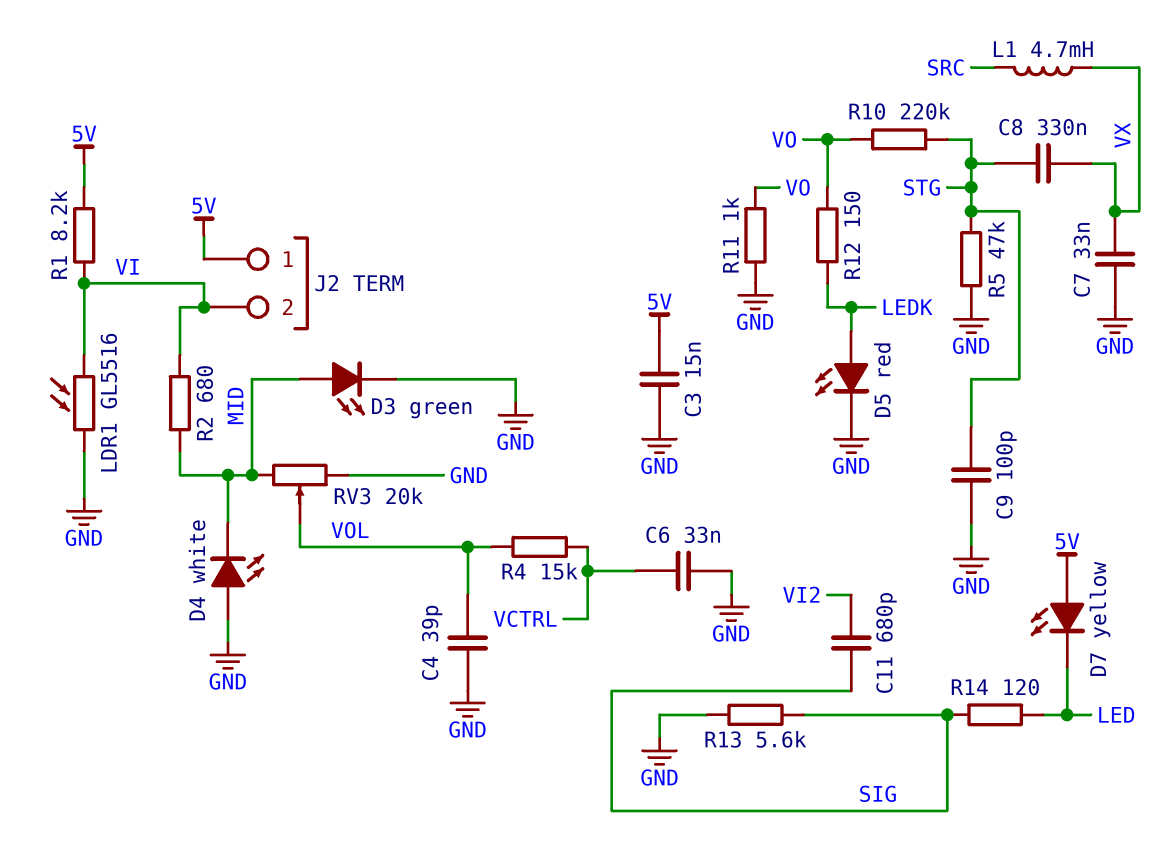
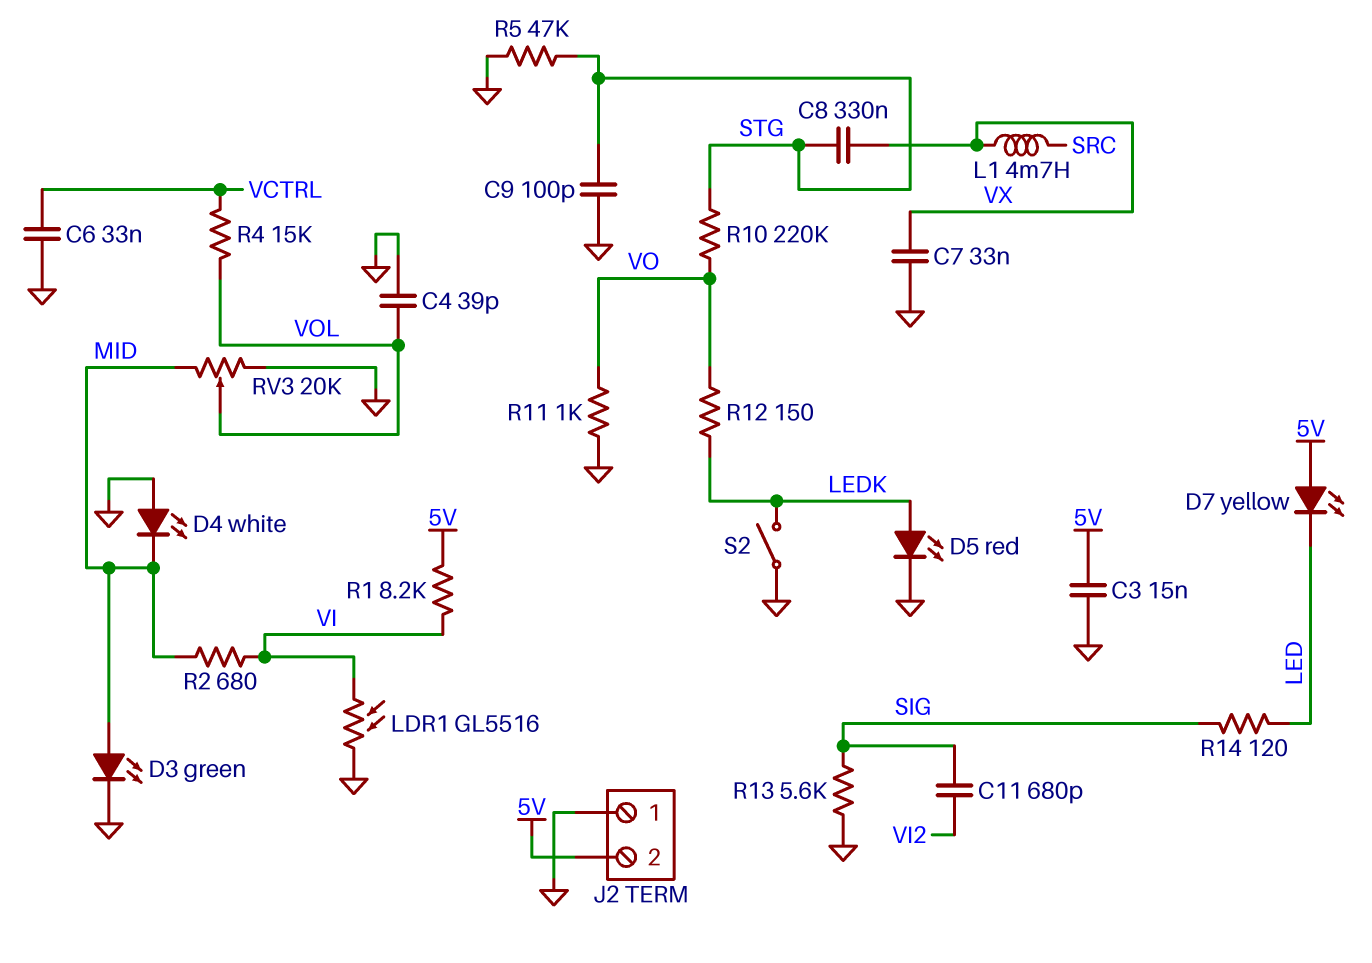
J2 pin 1: 5V -> GND
J2 pin 2: VI -> 5V
S2: none -> switch (GND, LEDK)

